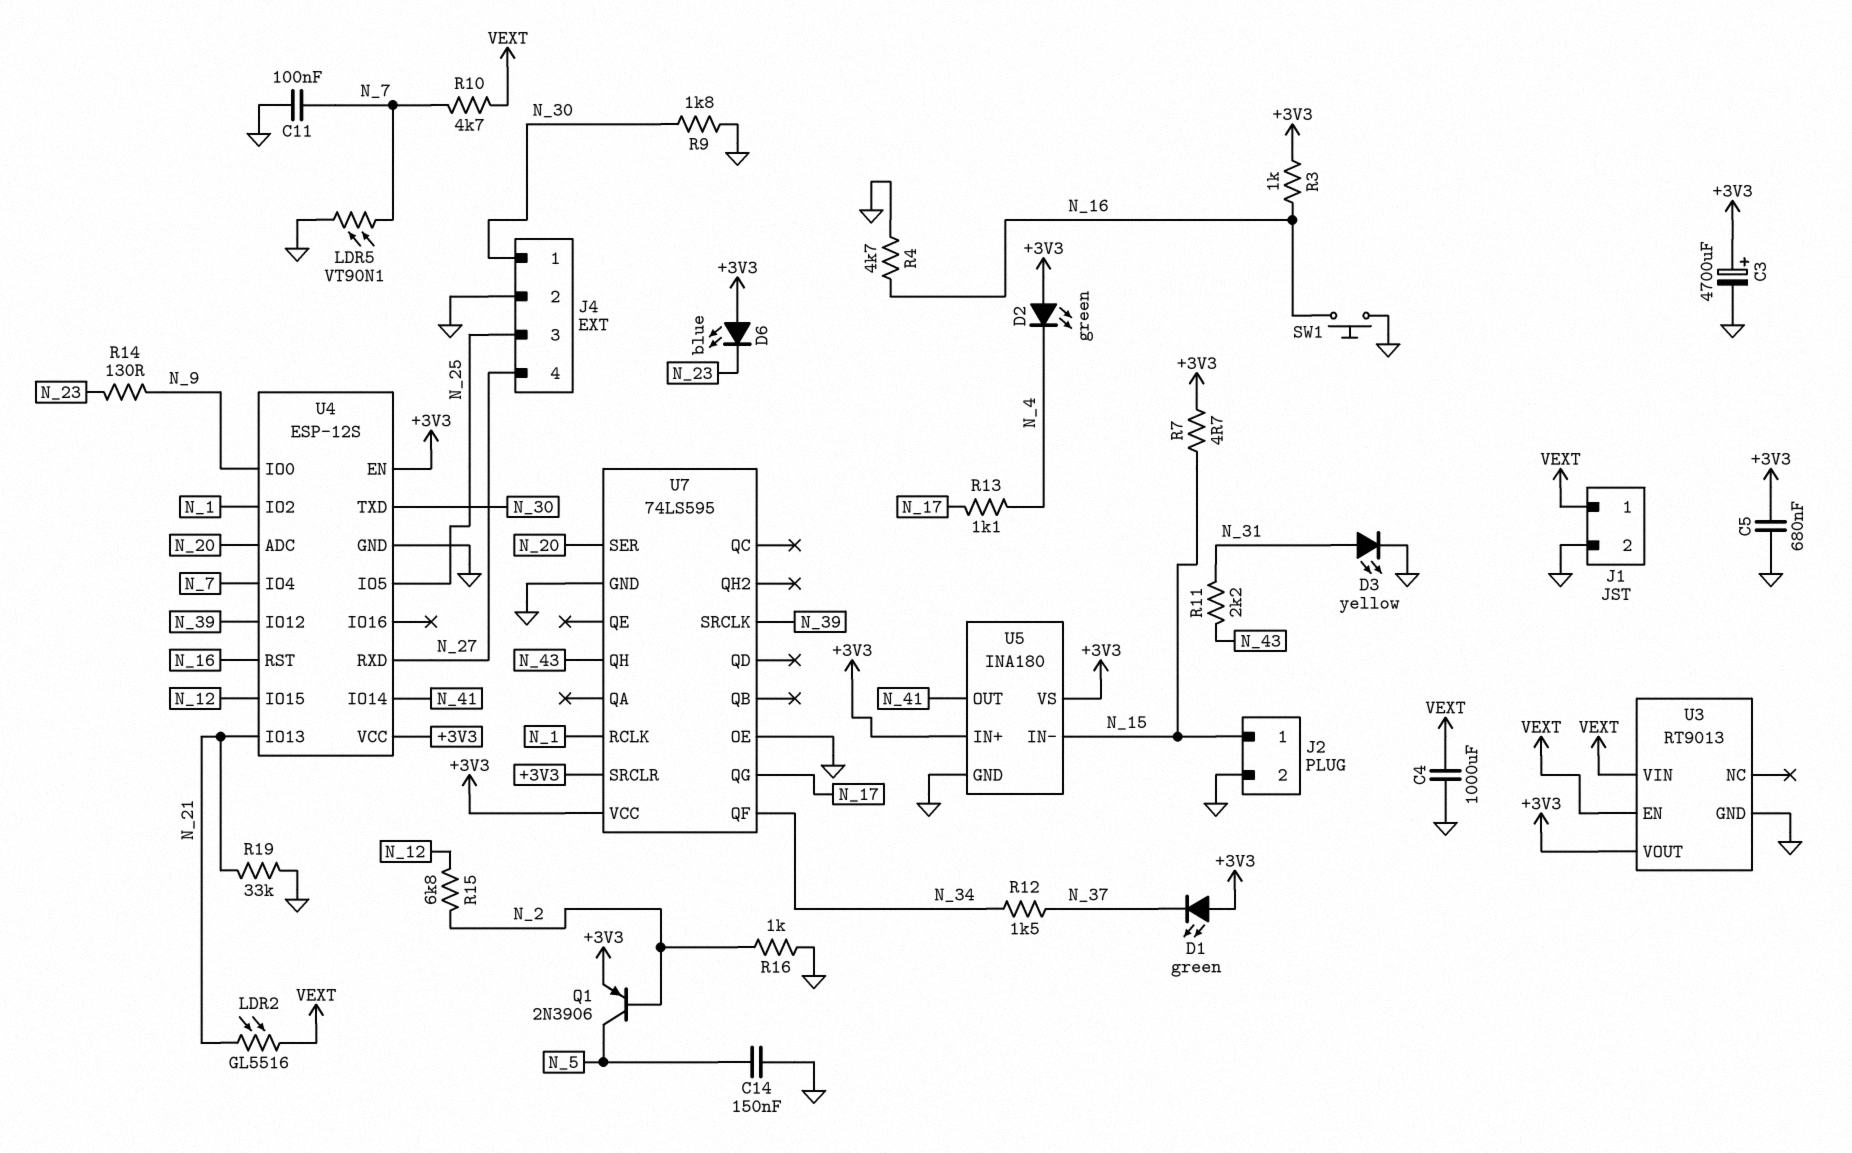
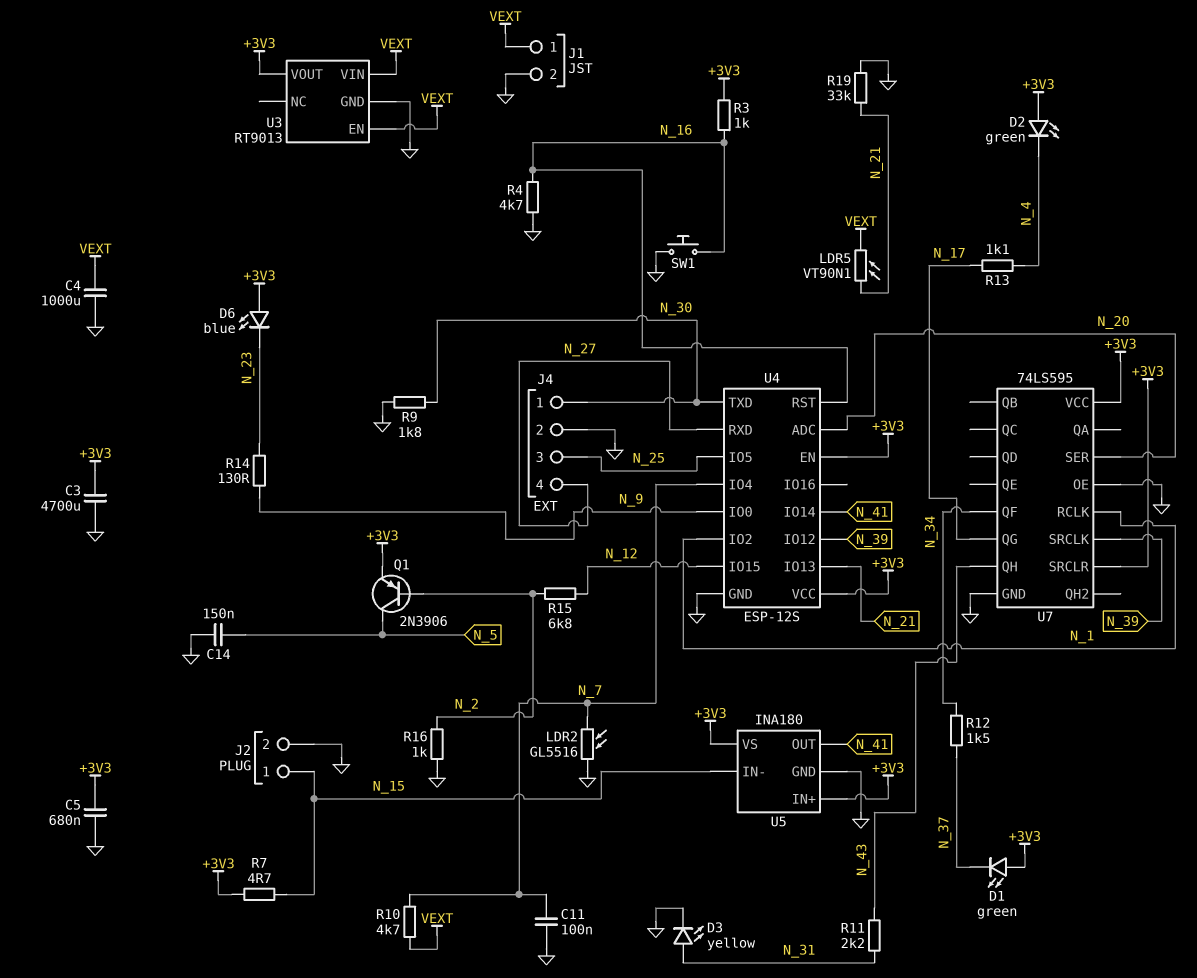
C3: 4700uF (plus +3V3, minus GND) -> 4700uF (+3V3, GND)
LDR2: GL5516 (N_21, VEXT) -> GL5516 (GND, N_7)
LDR5: VT90N1 (GND, N_7) -> VT90N1 (N_21, VEXT)

